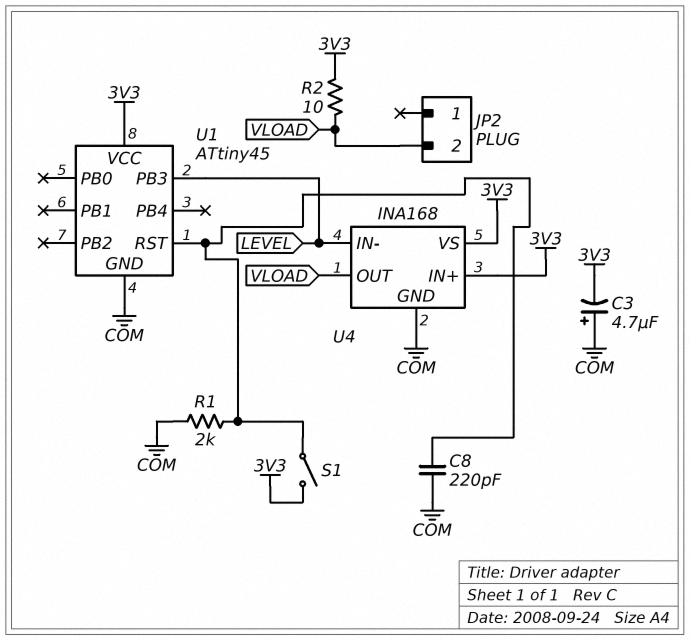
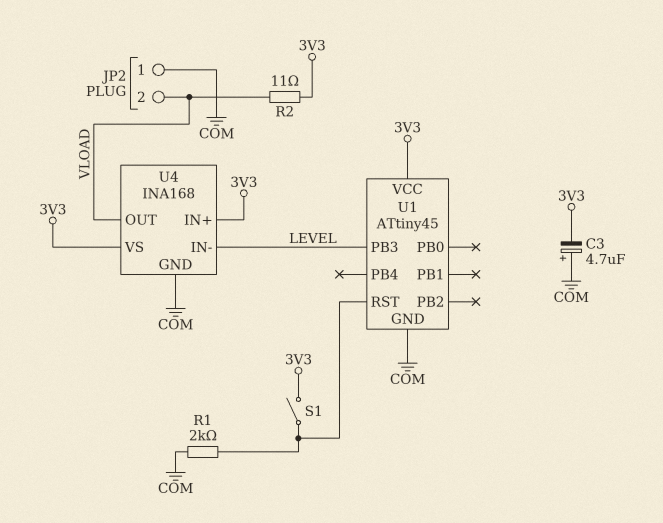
C8: 220pF (COM, U1/RST) -> none
JP2 pin 1: none -> COM
R2: 10 (3V3, VLOAD) -> 11 (3V3, VLOAD)

